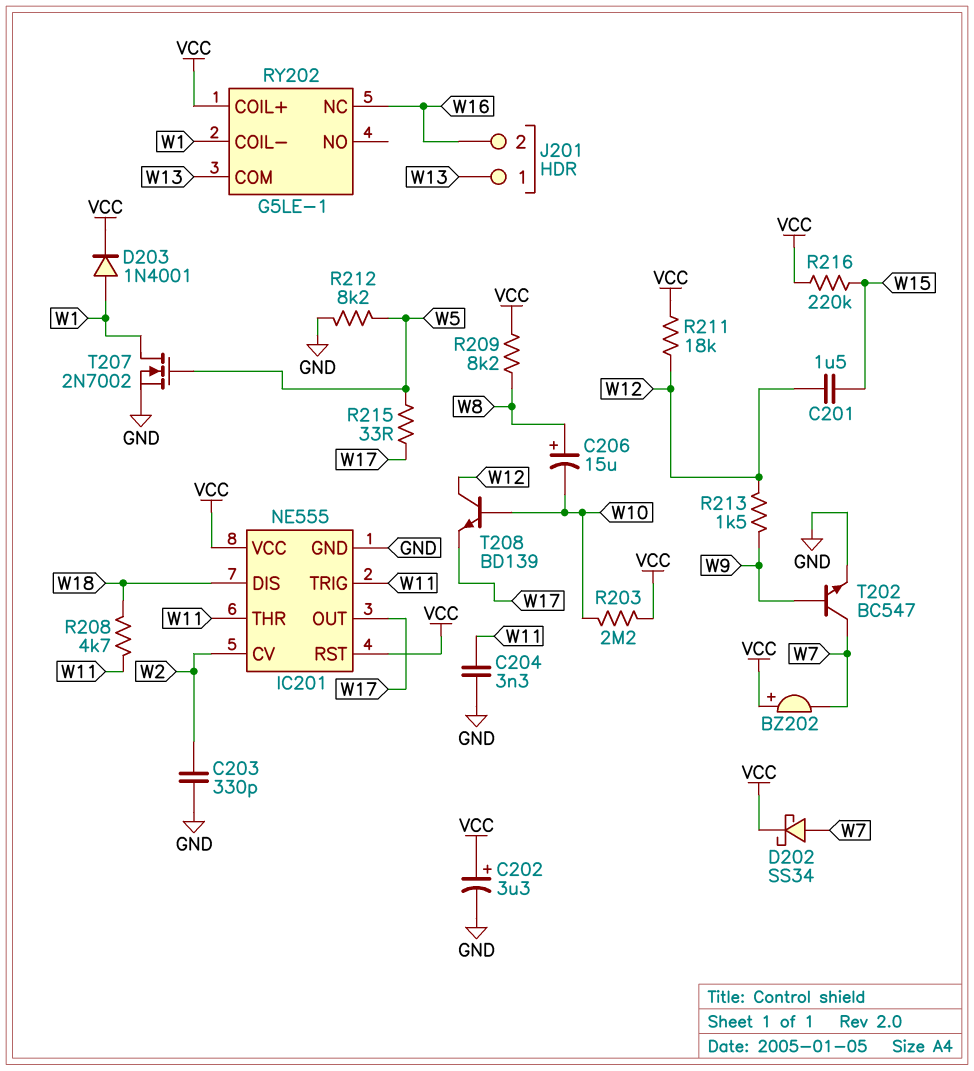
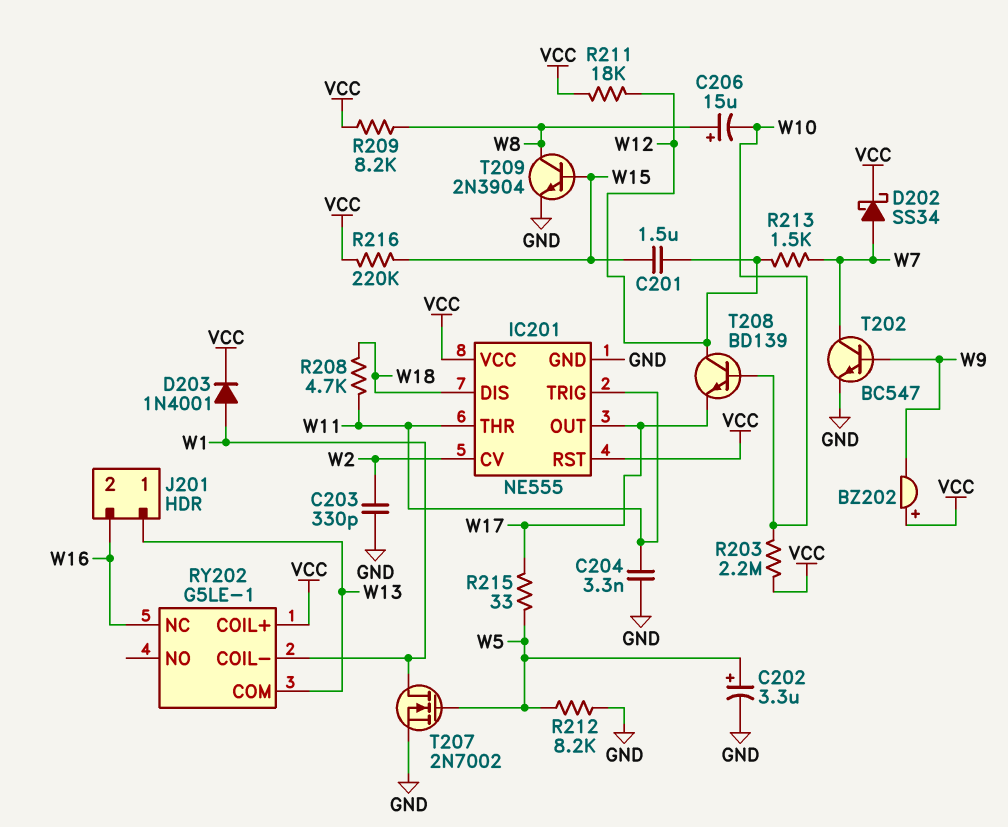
BZ202: buzzer (plus VCC, minus W7) -> buzzer (plus VCC, minus W9)
C202: 3.3uF (plus VCC, minus GND) -> 3.3uF (plus W5, minus GND)
R213: 1.5k (W9, W12) -> 1.5k (W7, W12)
T209: none -> NPN 2N3904 (B W15, C W8, E GND)

